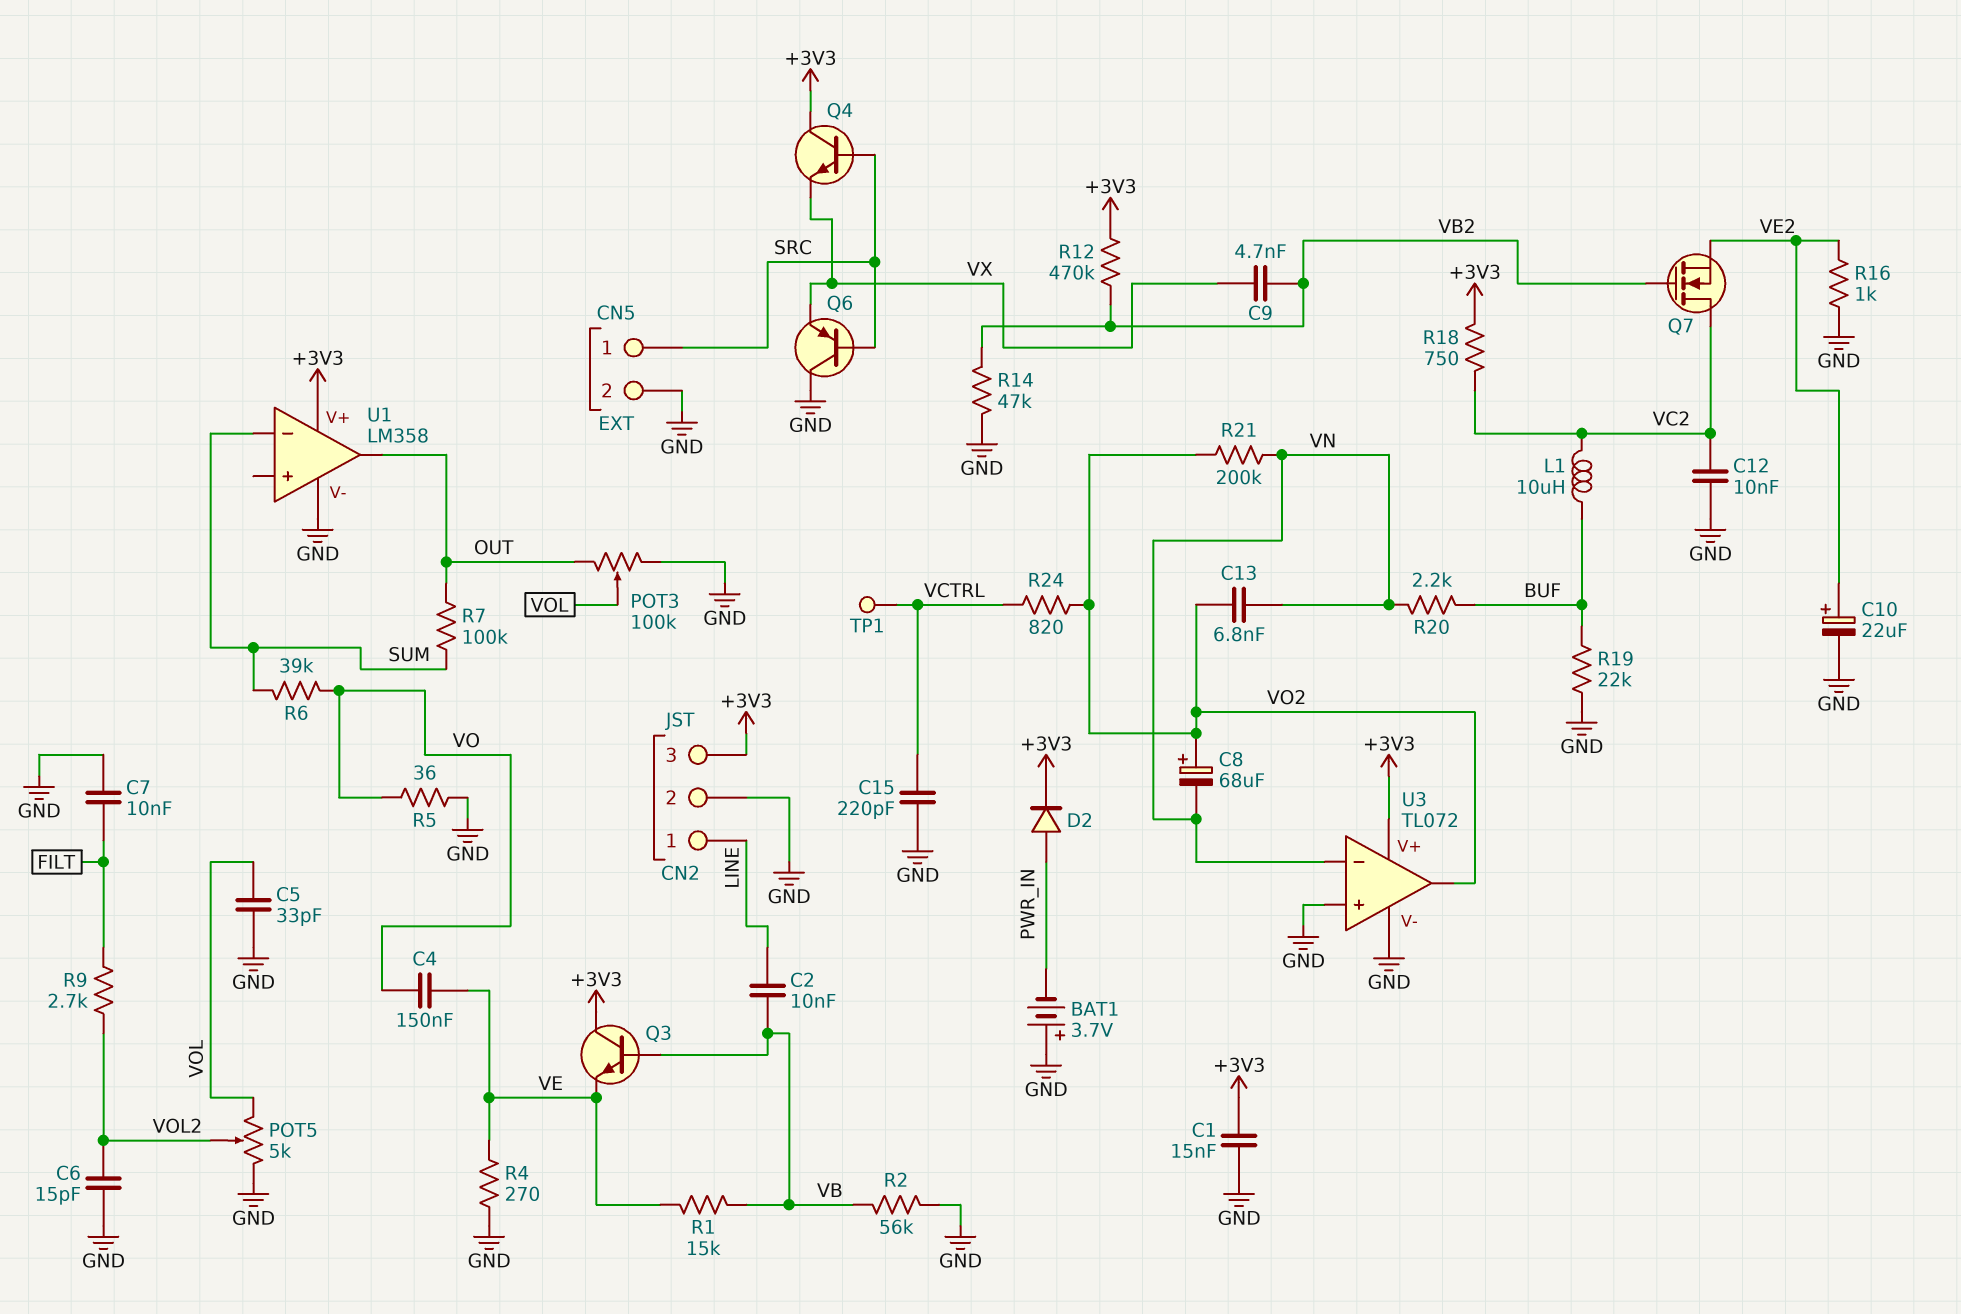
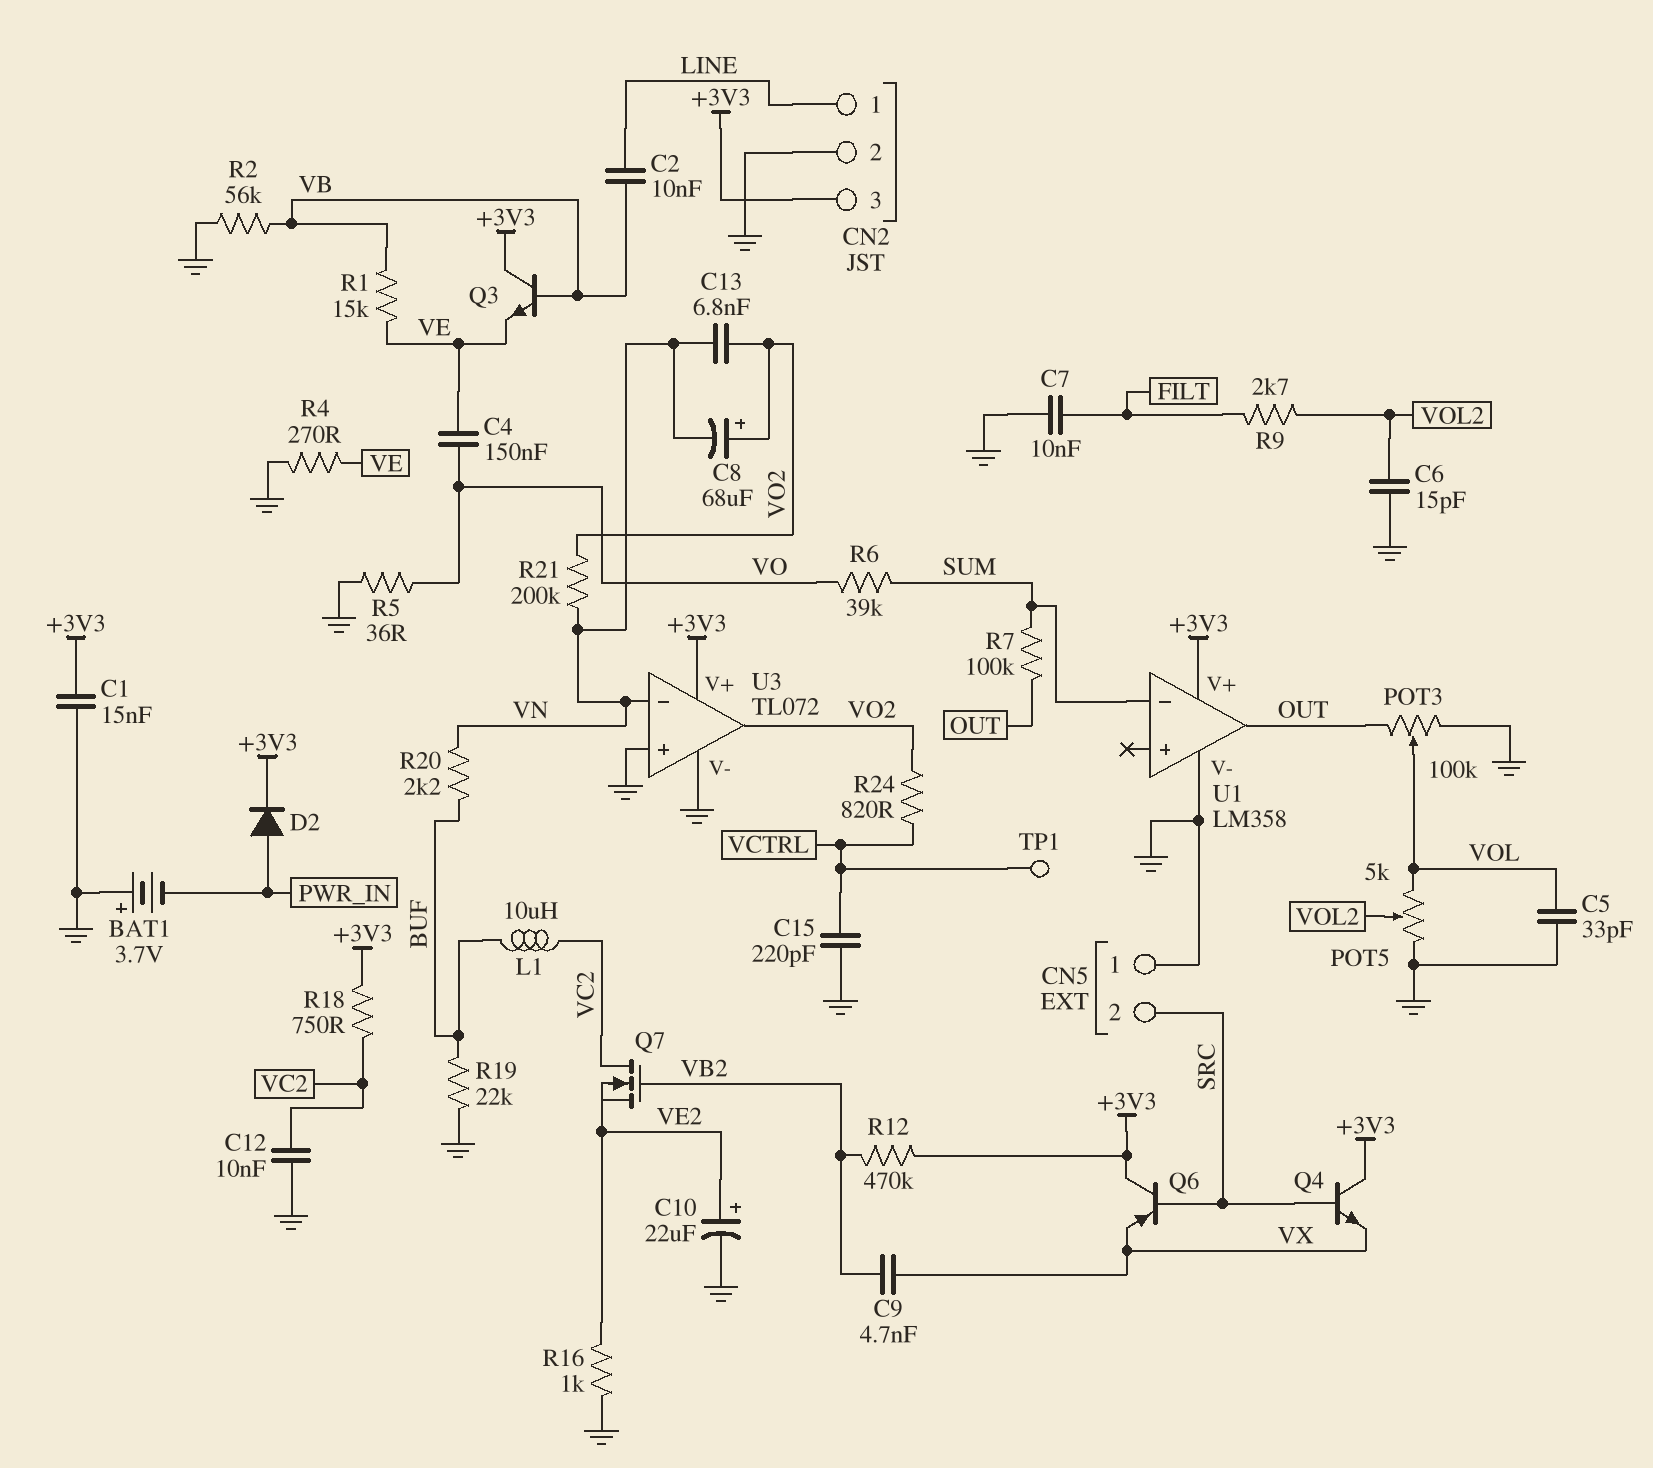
CN5 pin 1: SRC -> GND
CN5 pin 2: GND -> SRC
Q6: PNP (B SRC, C GND, E VX) -> PNP (B SRC, C +3V3, E VX)
R14: 47k (GND, VB2) -> none

